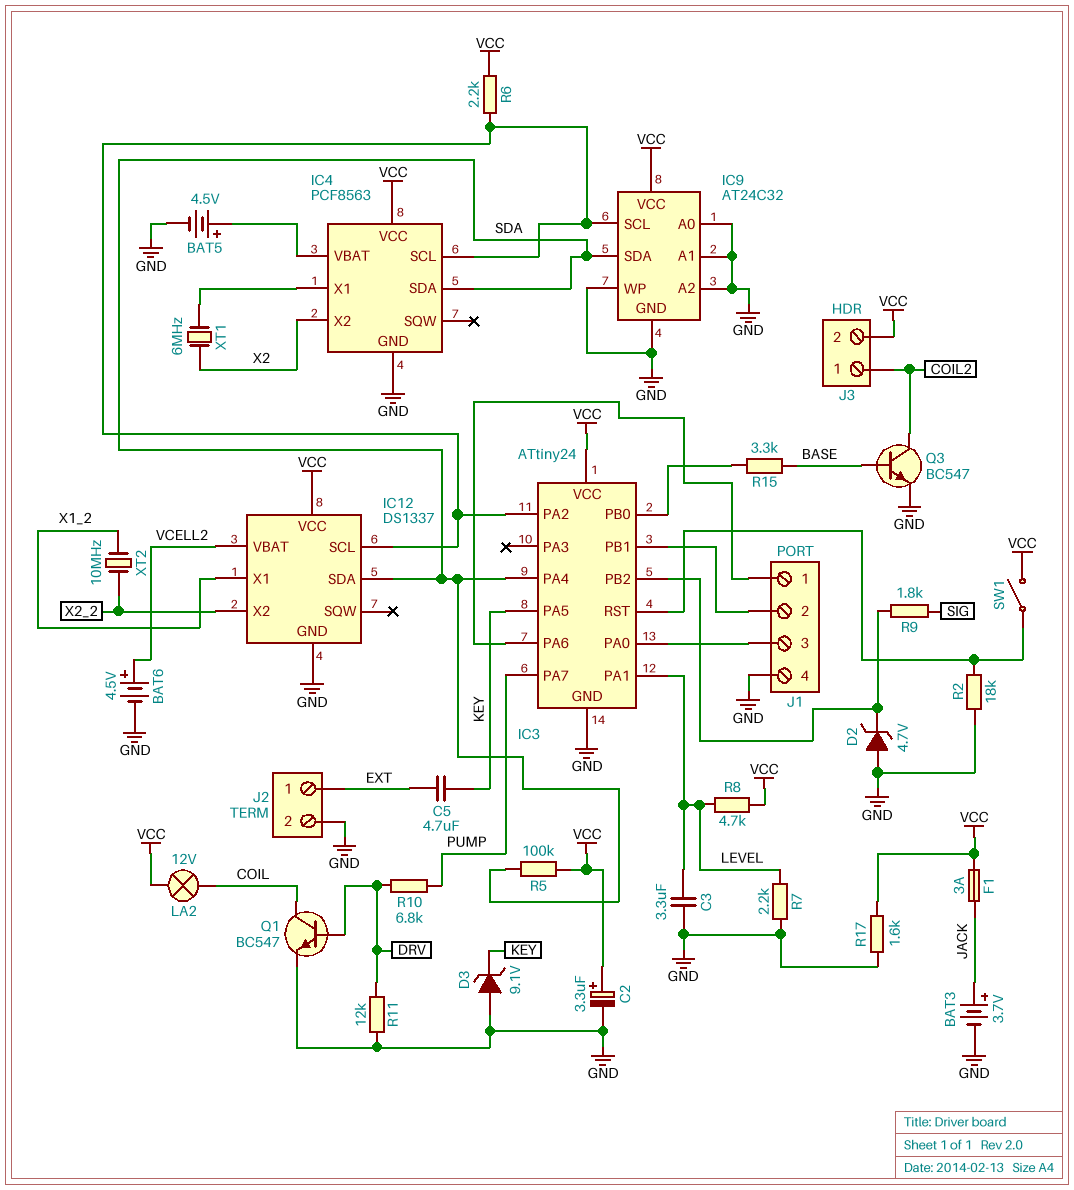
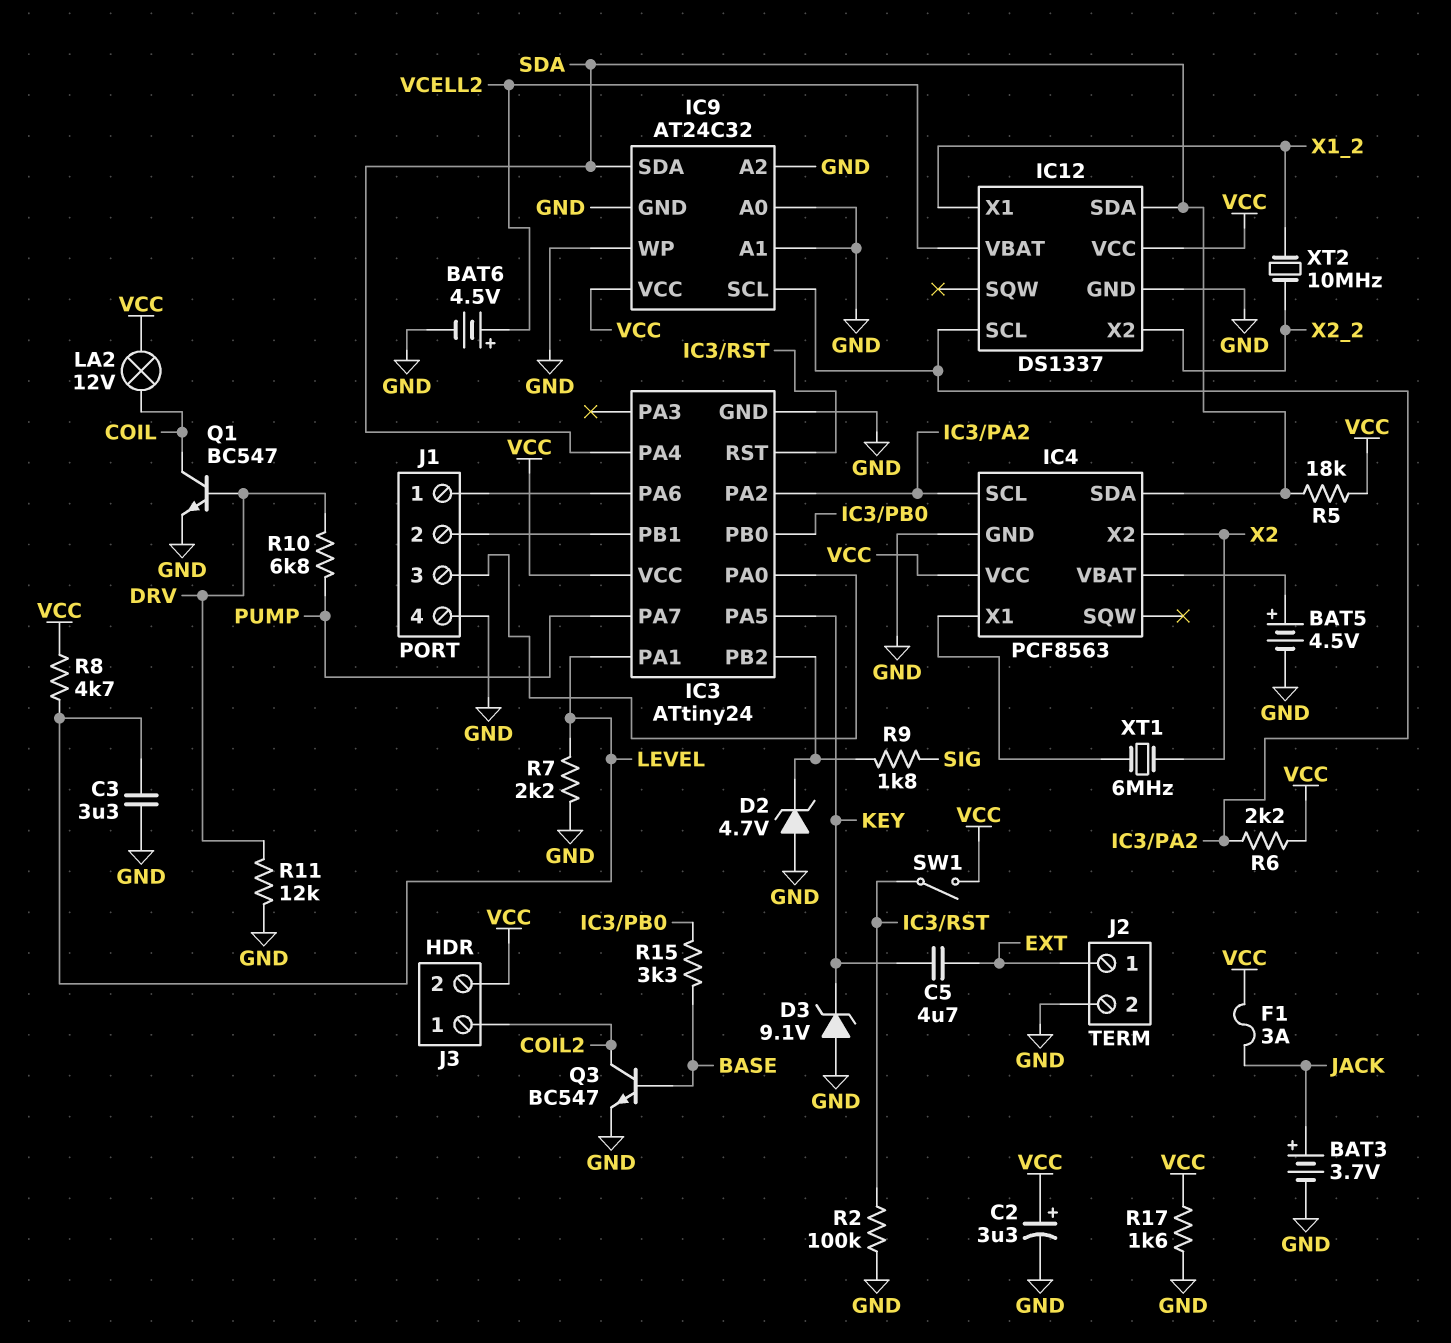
R2: 18k (GND, IC3/RST) -> 100k (GND, IC3/RST)
R5: 100k (SDA, VCC) -> 18k (SDA, VCC)

